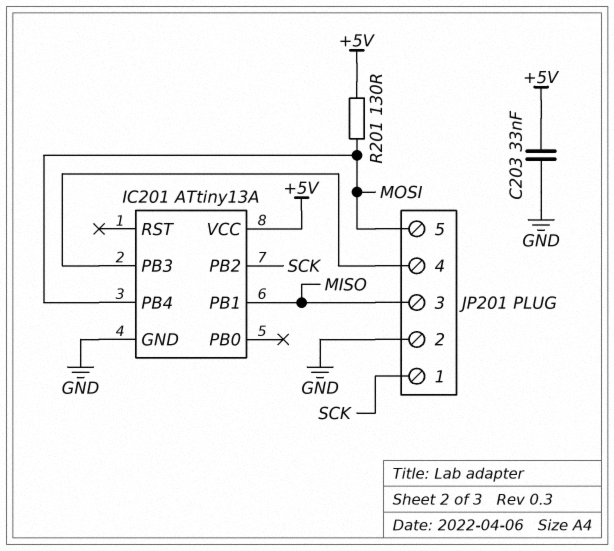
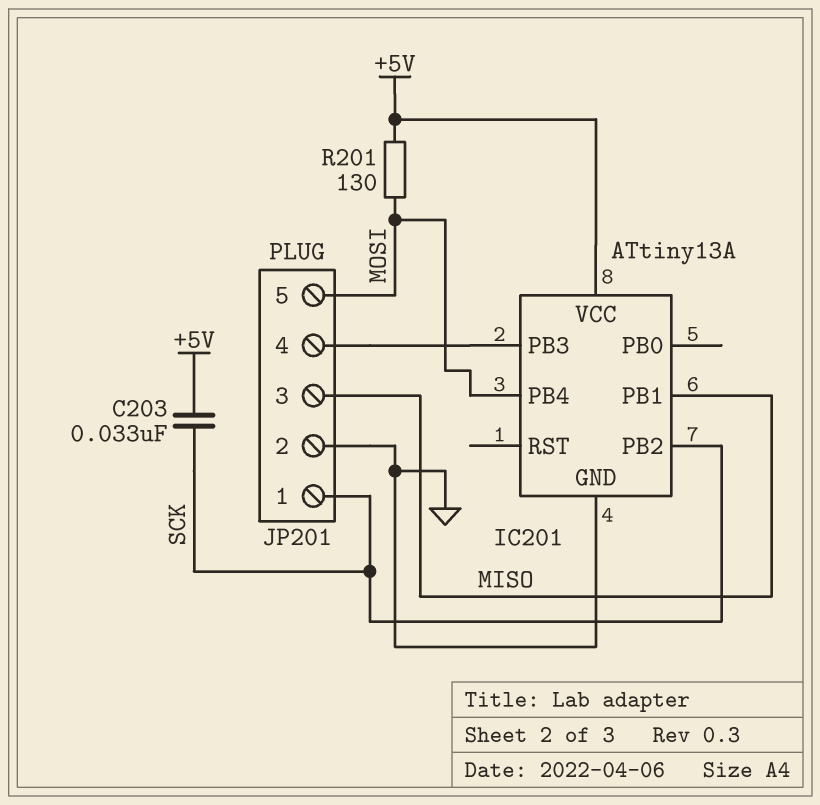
C203: 33nF (+5V, GND) -> 33nF (+5V, SCK)

